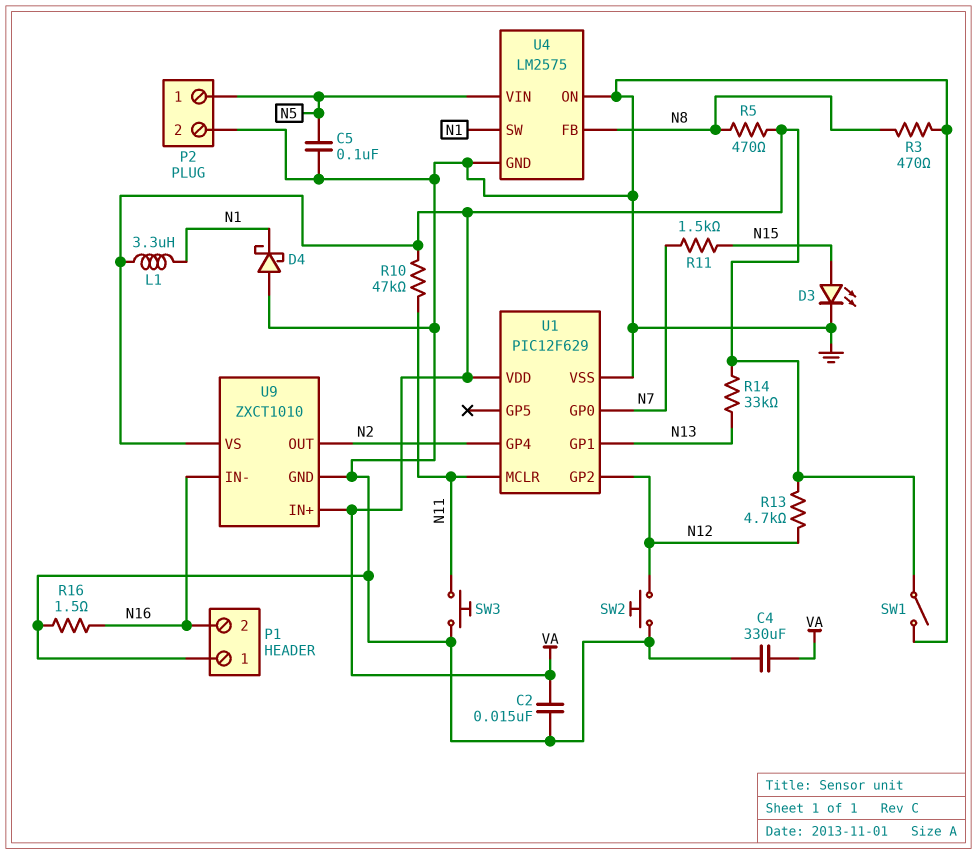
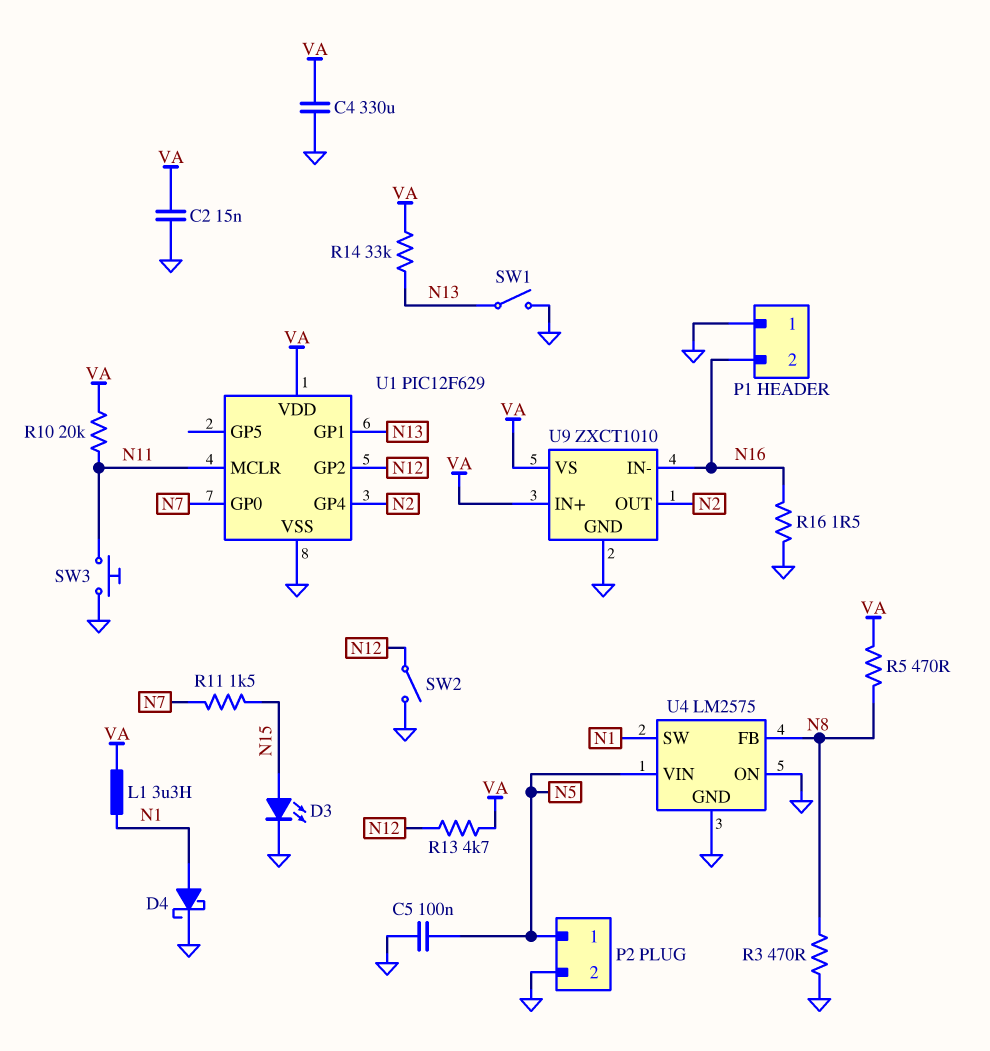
D4: schottky (A GND, K N1) -> schottky (A N1, K GND)
R10: 47k (N11, VA) -> 20k (N11, VA)
SW1: switch (GND, VA) -> switch (GND, N13)
SW2: button (GND, N12) -> switch (GND, N12)

